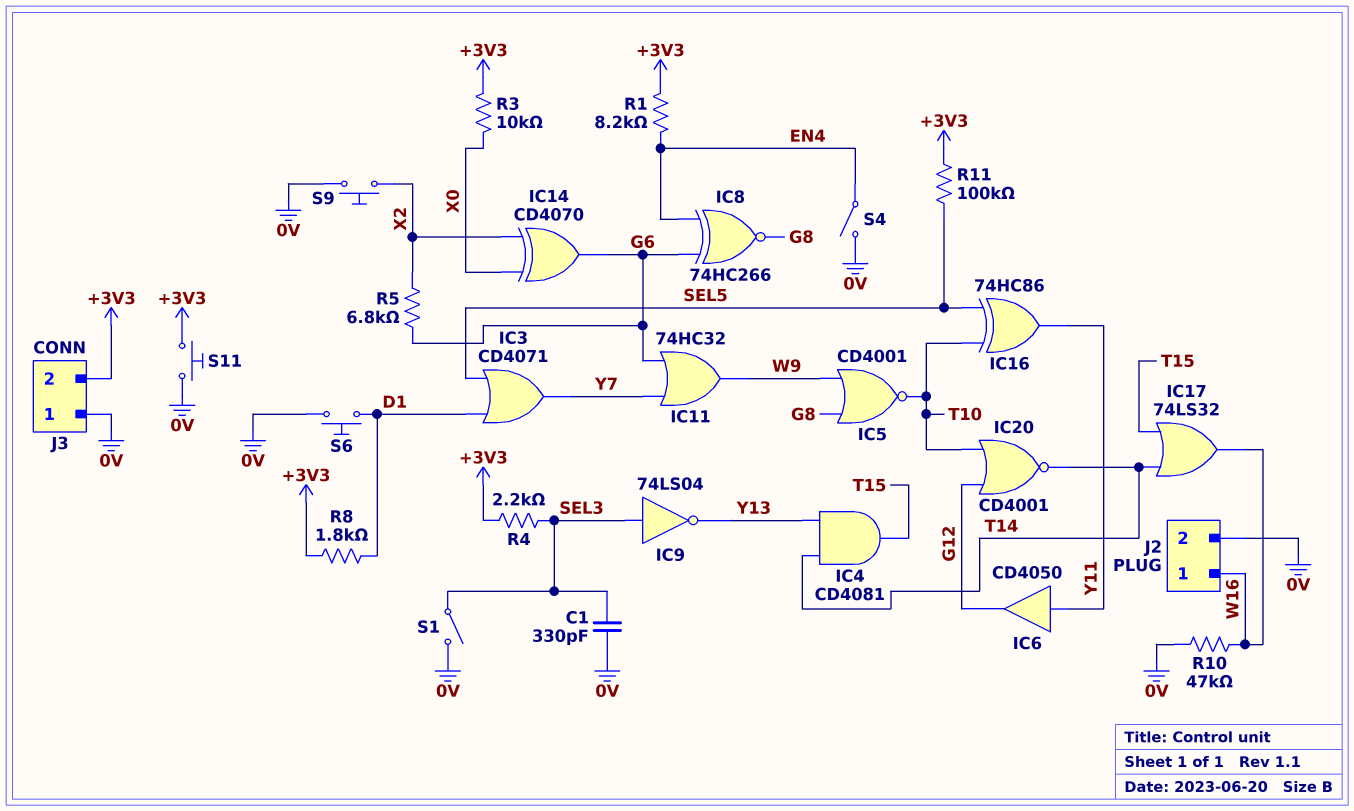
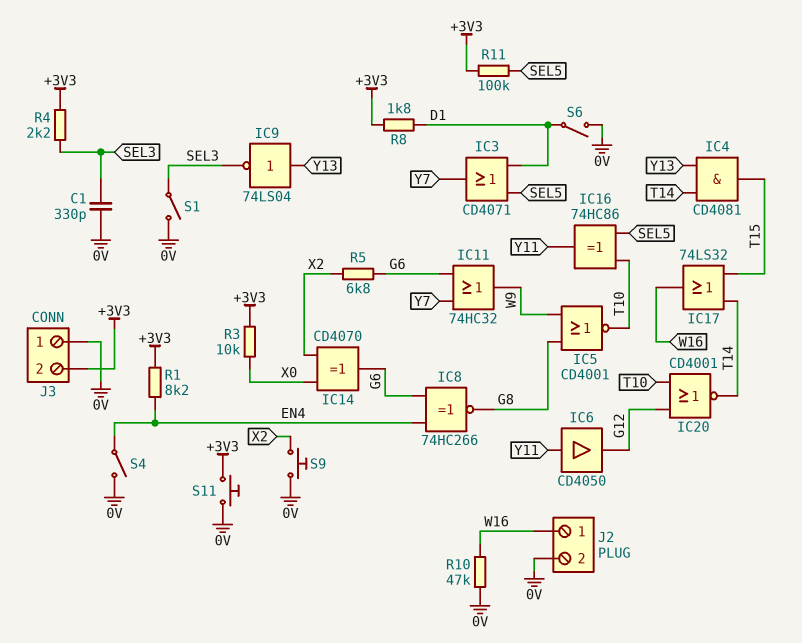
IC9: NOT 74LS04 (in SEL3, out Y13) -> NOT 74LS04 (in Y13, out SEL3)
S6: button (0V, D1) -> switch (0V, D1)

